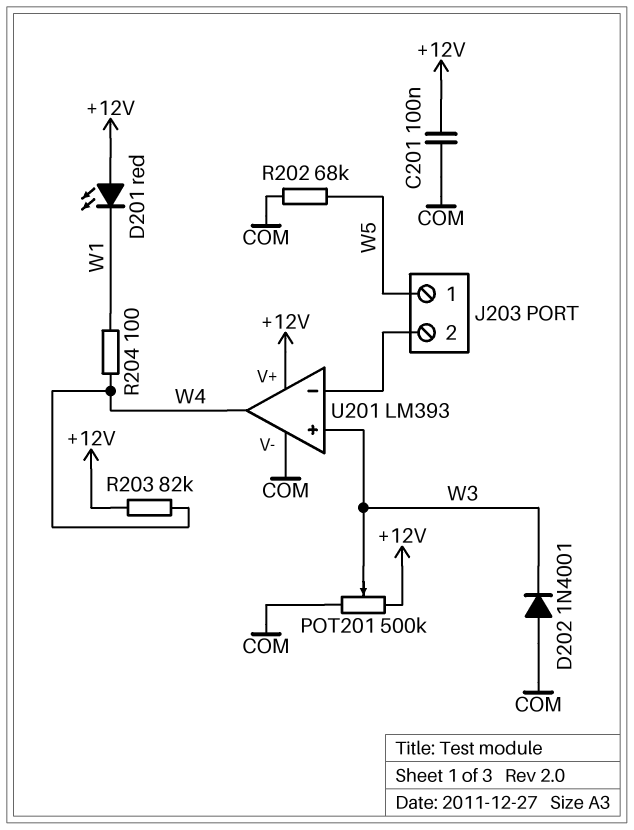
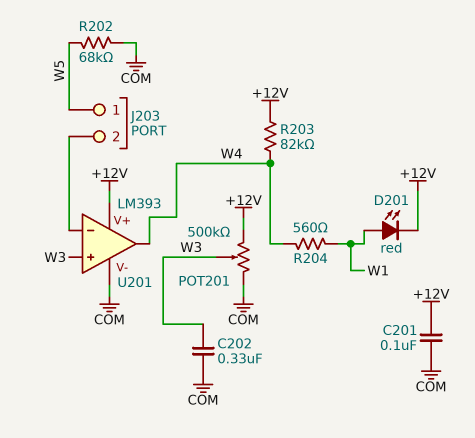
C202: none -> 330nF (COM, W3)
D201: LED red (A +12V, K W1) -> LED red (A W1, K +12V)
D202: diode 1N4001 (A COM, K W3) -> none
R204: 100 (W1, W4) -> 560 (W1, W4)

